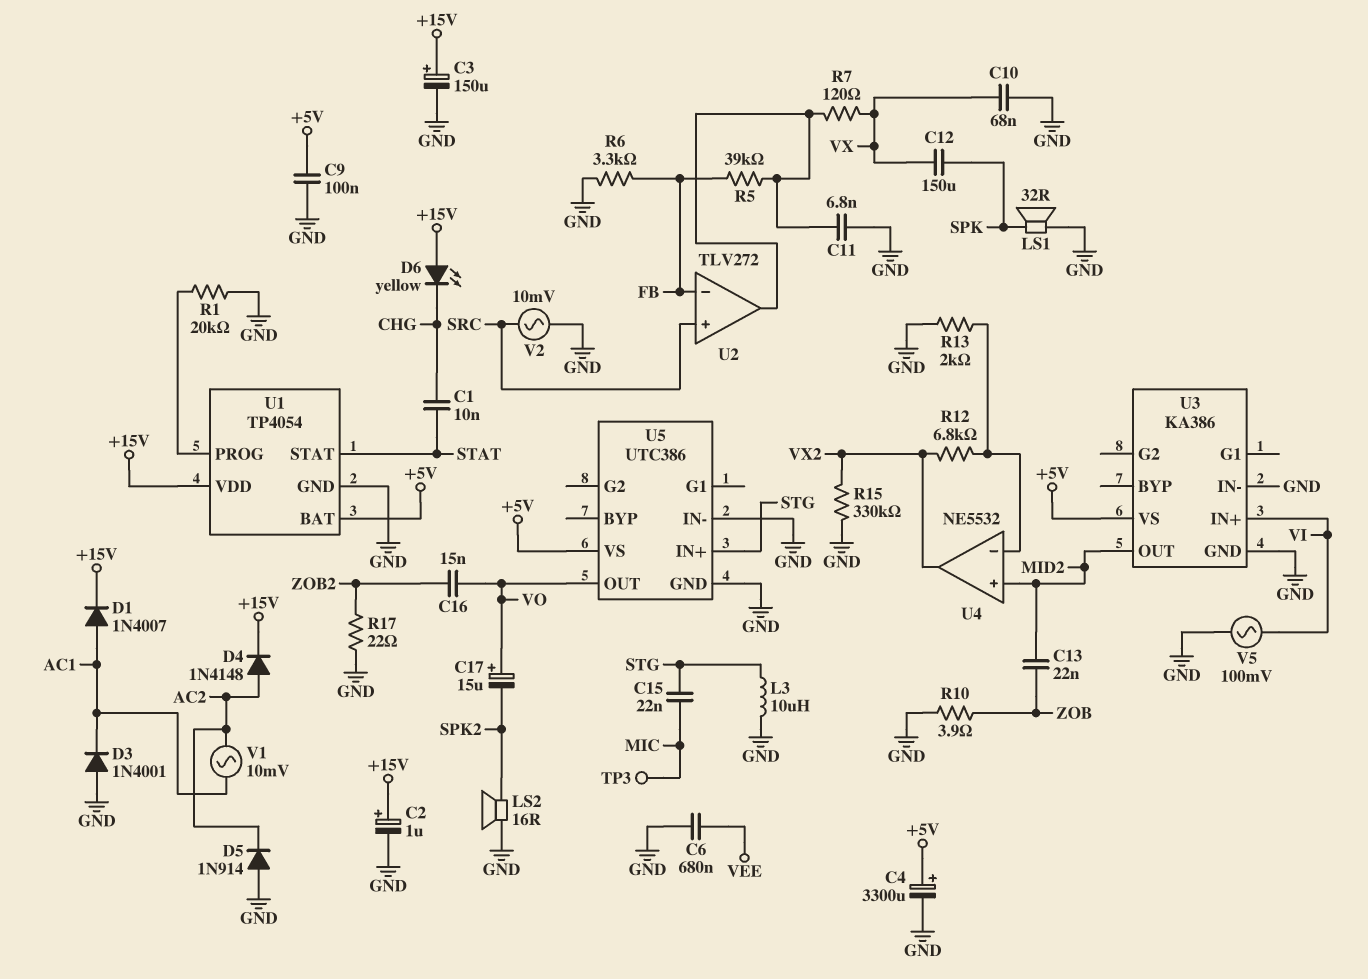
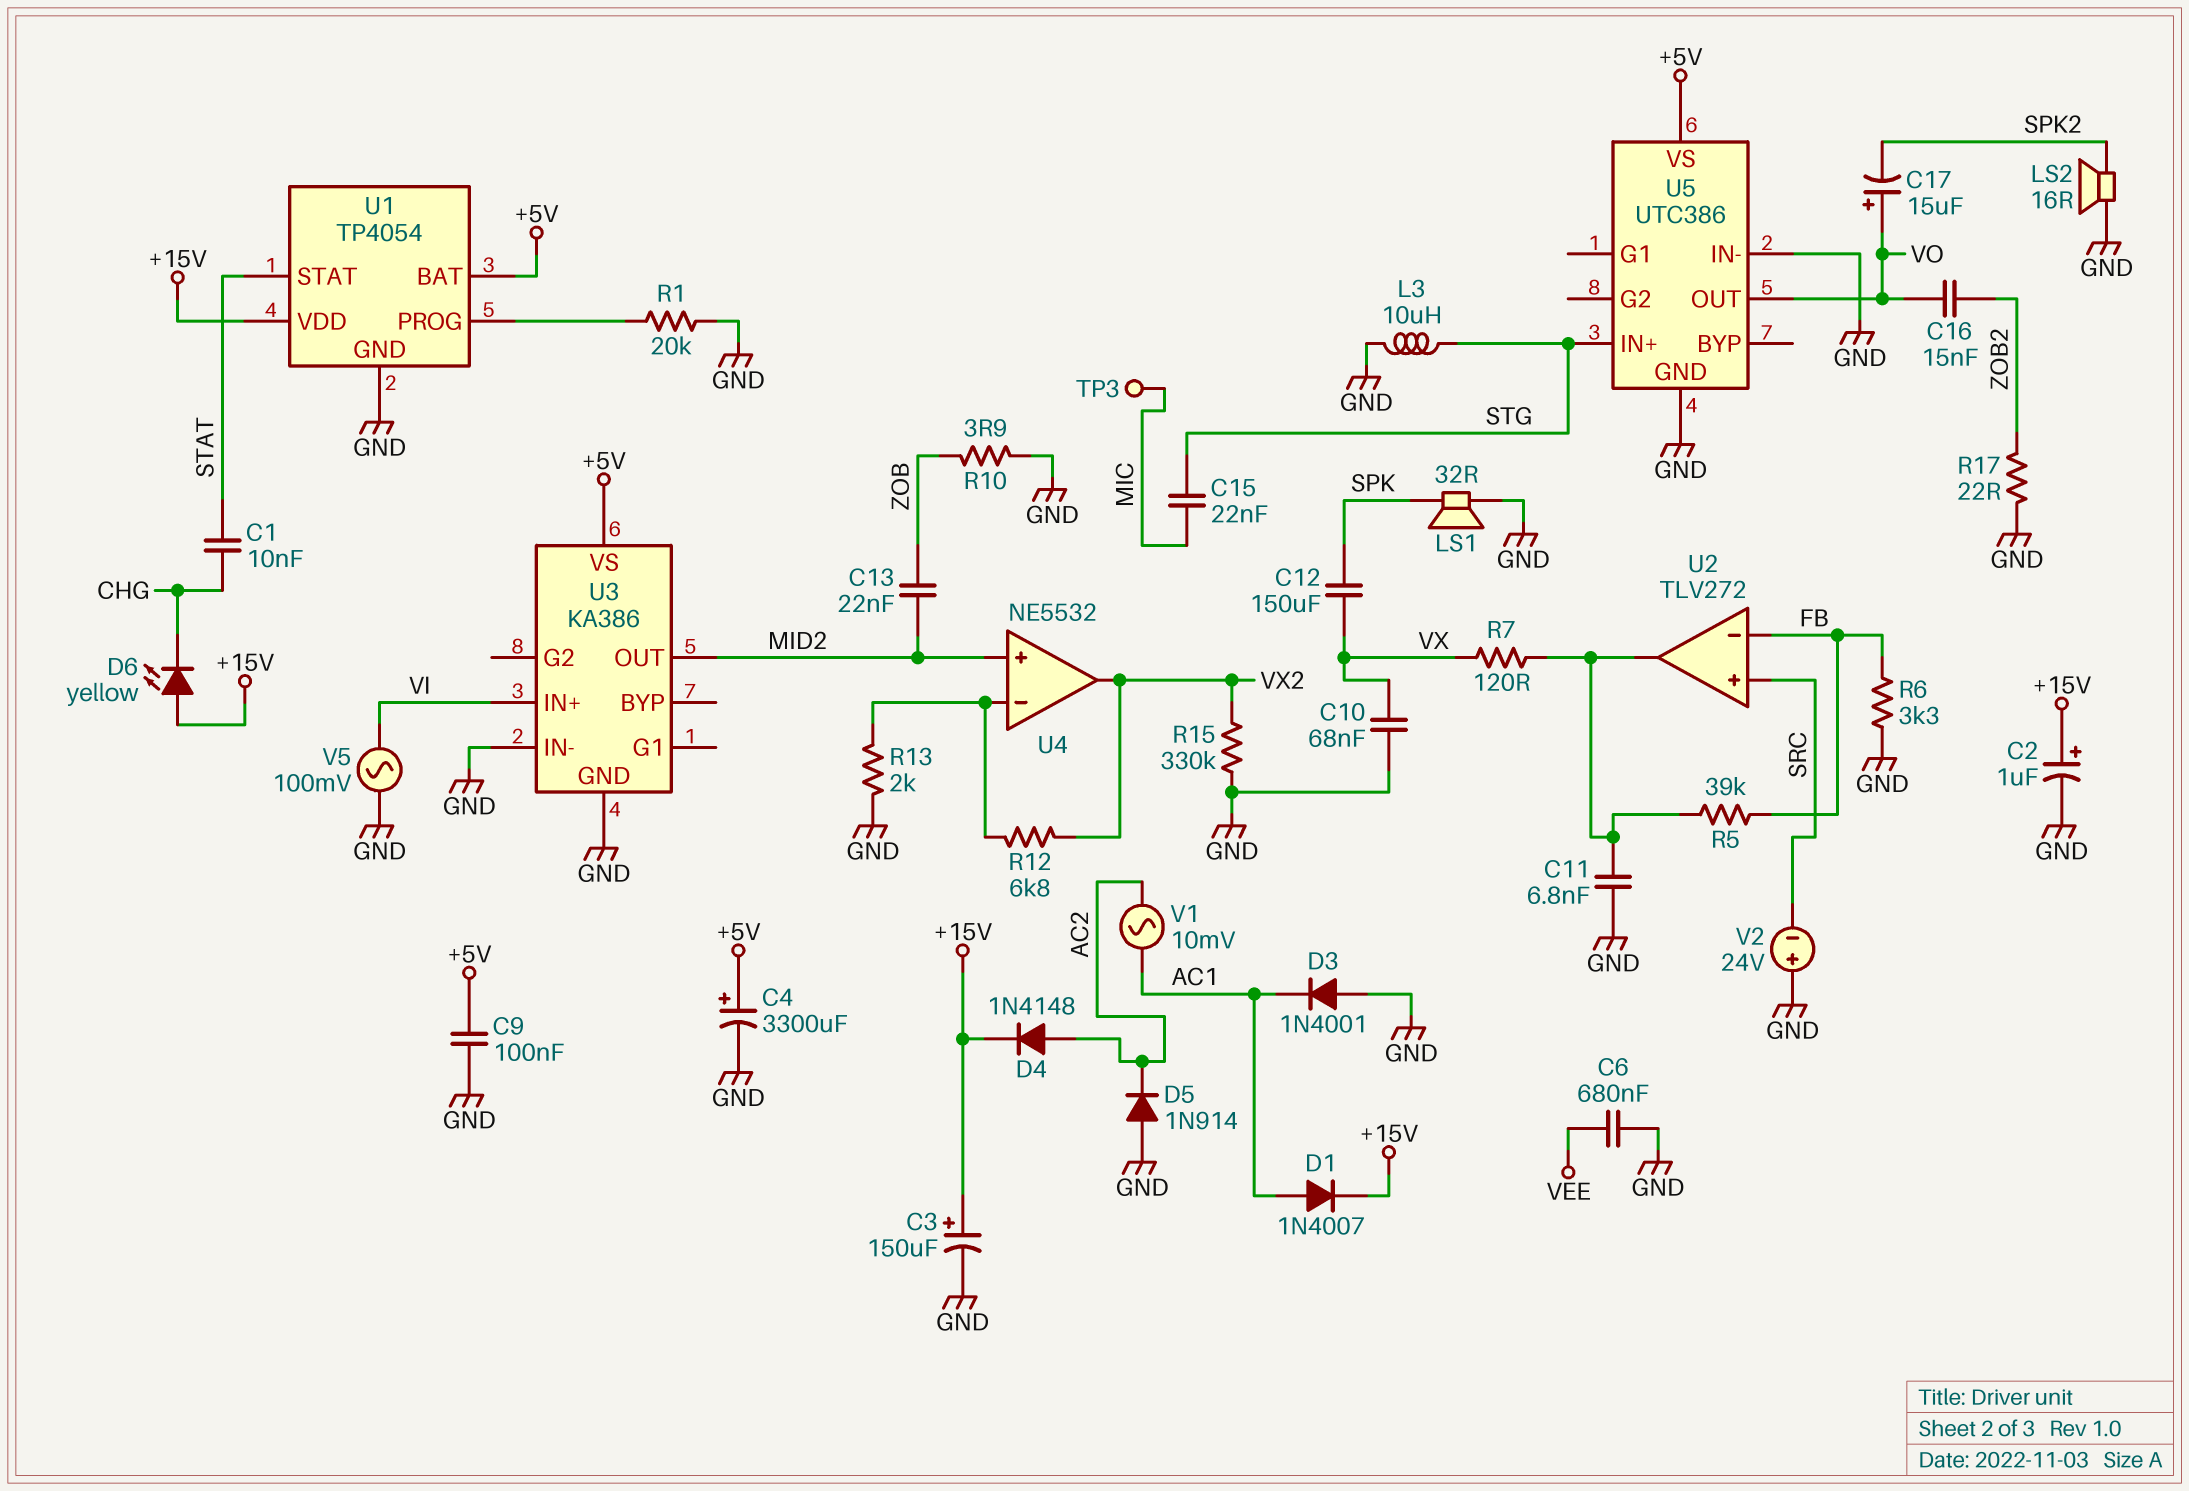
V2: AC 10mV (GND, SRC) -> 24V (plus GND, minus SRC)

